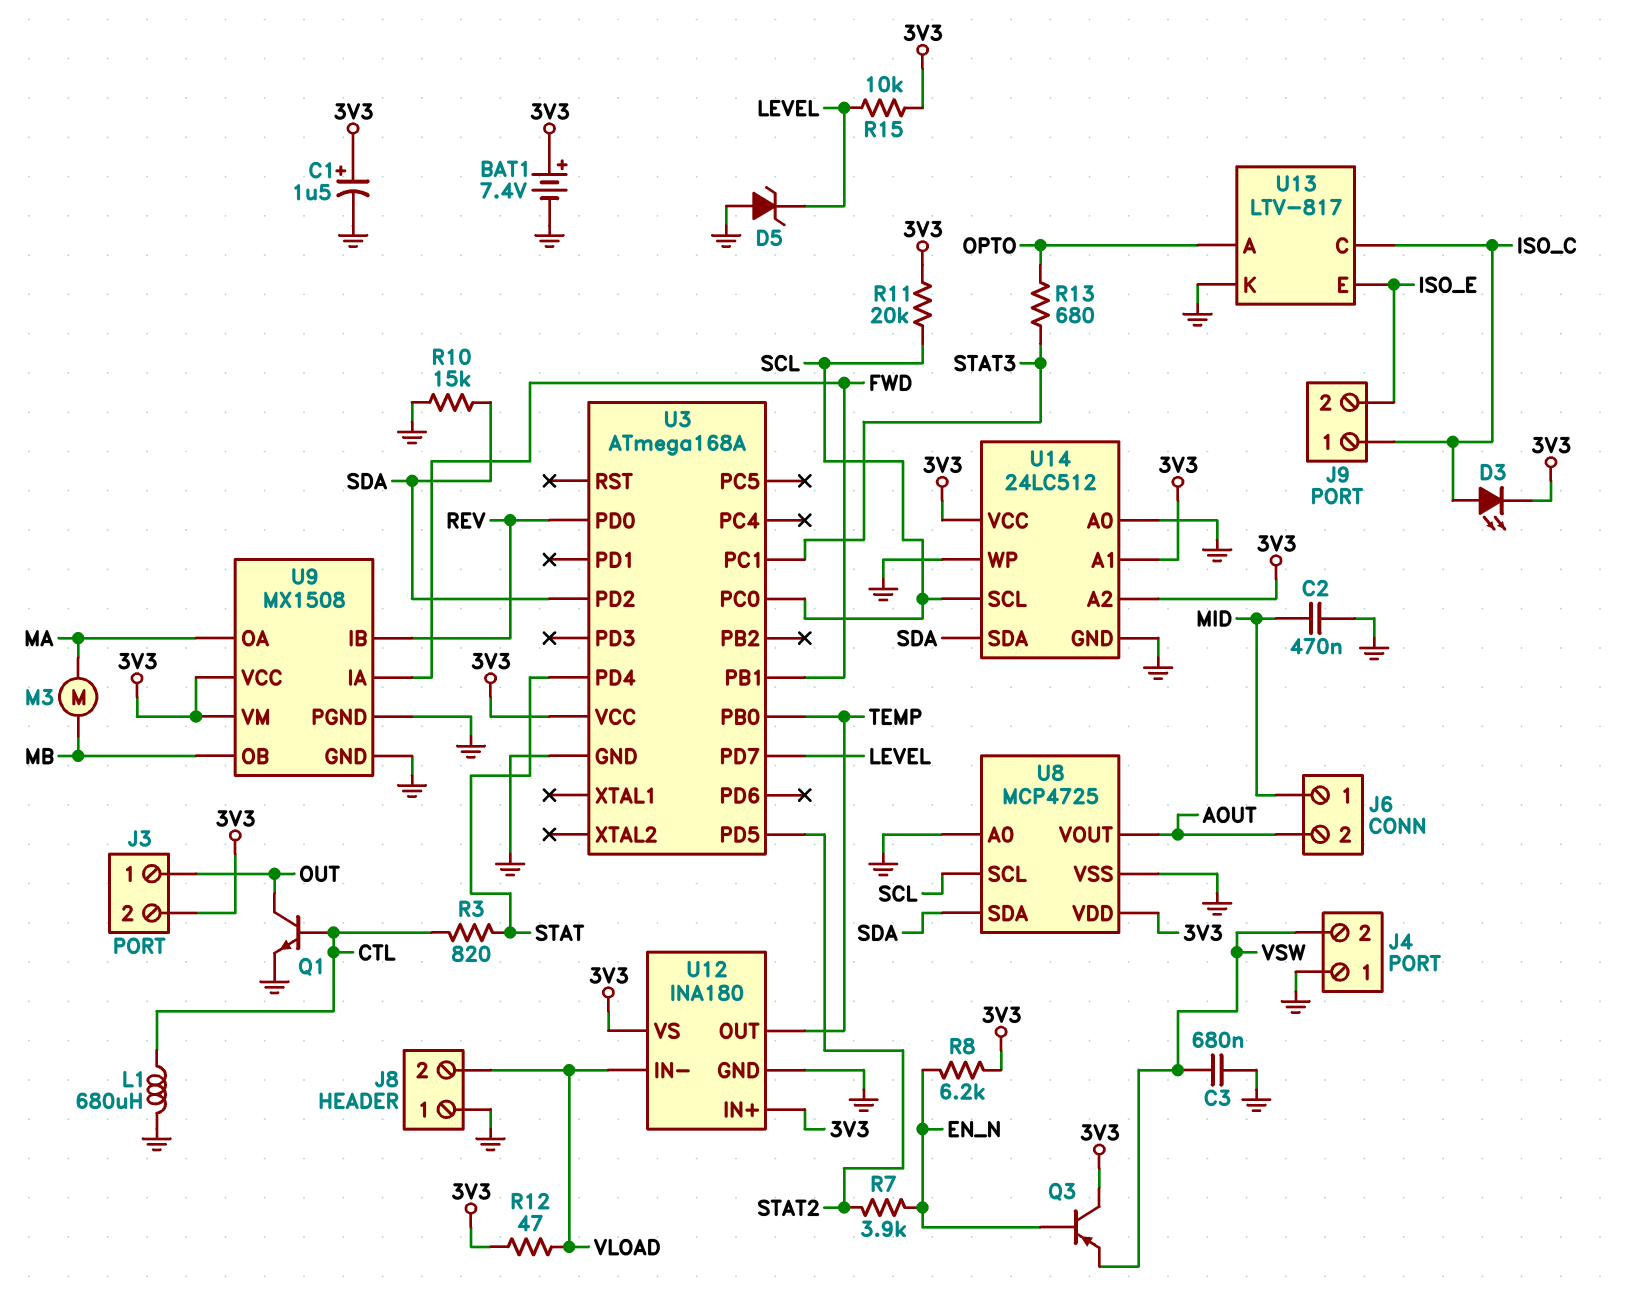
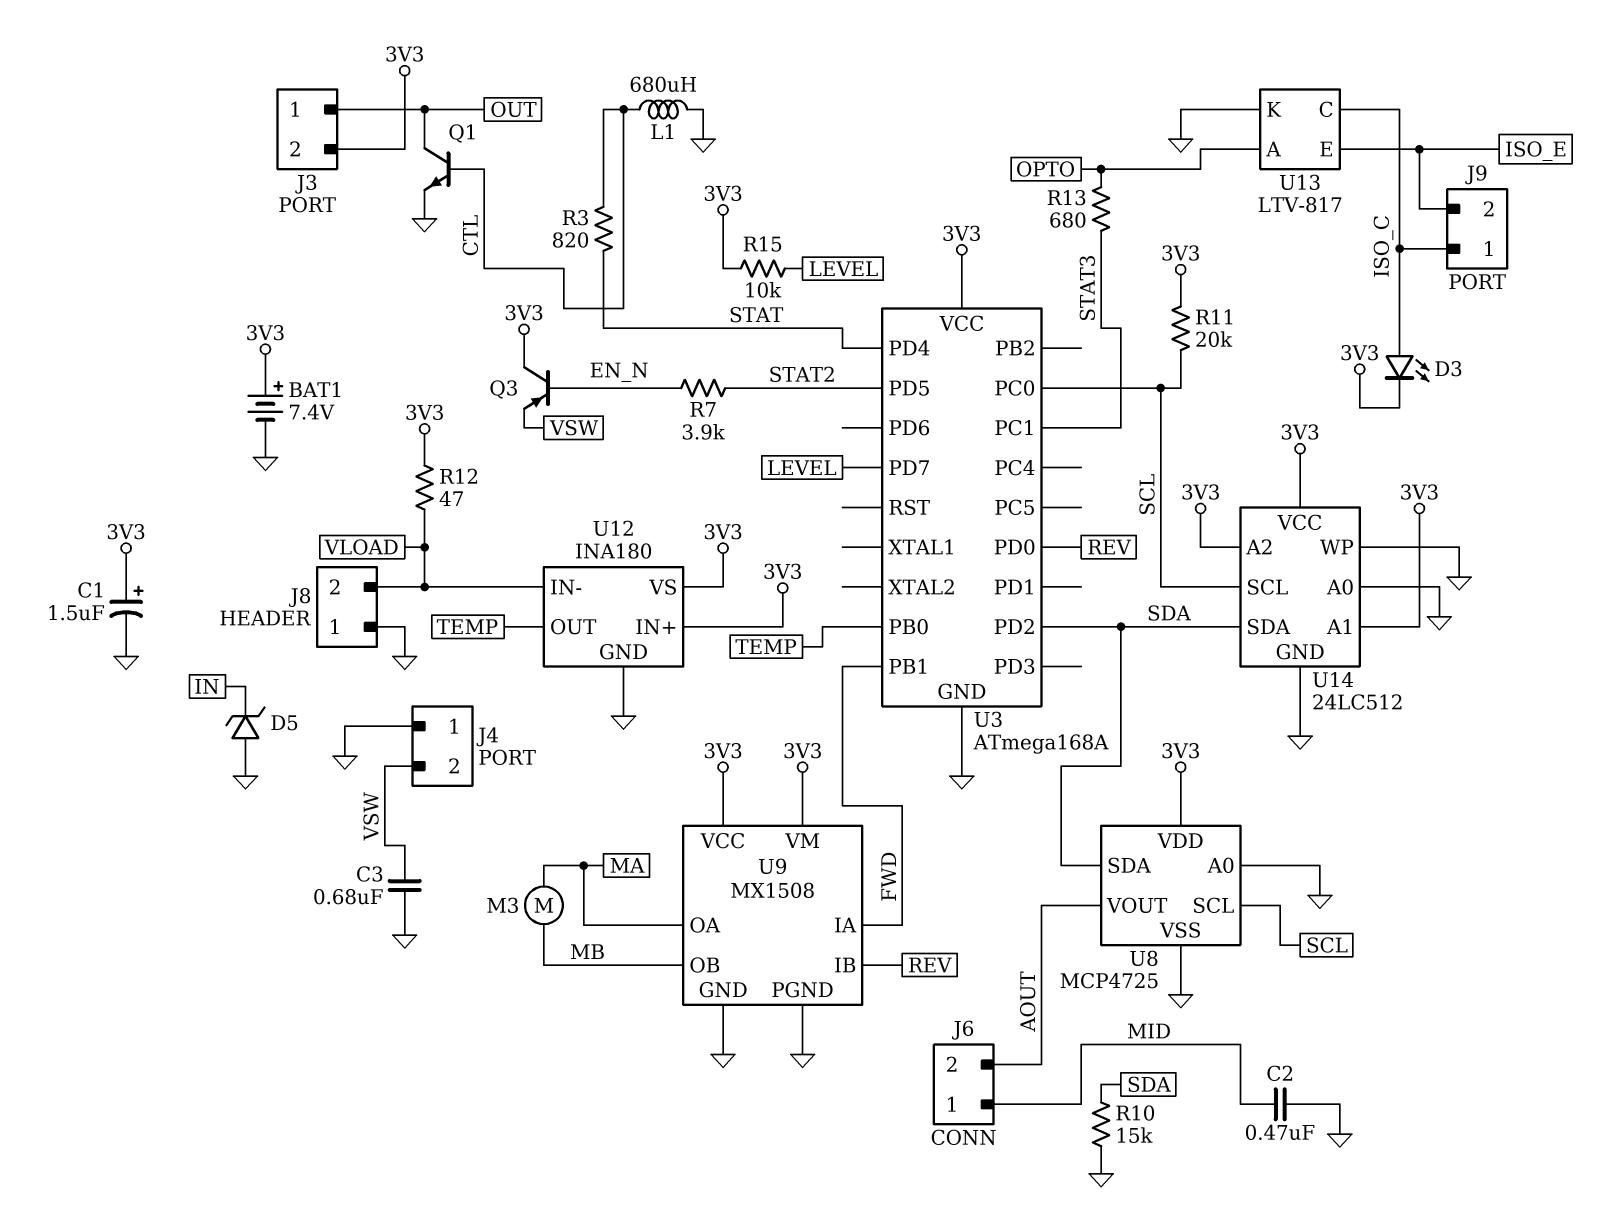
D5: zener (A GND, K LEVEL) -> zener (A GND, K IN)
R8: 6.2k (3V3, EN_N) -> none

